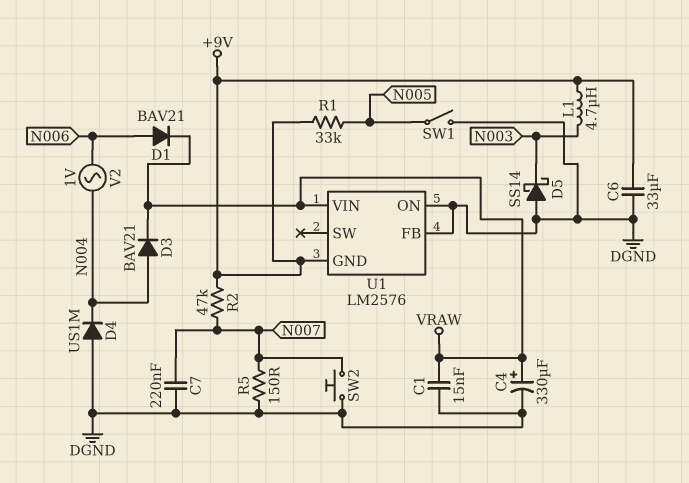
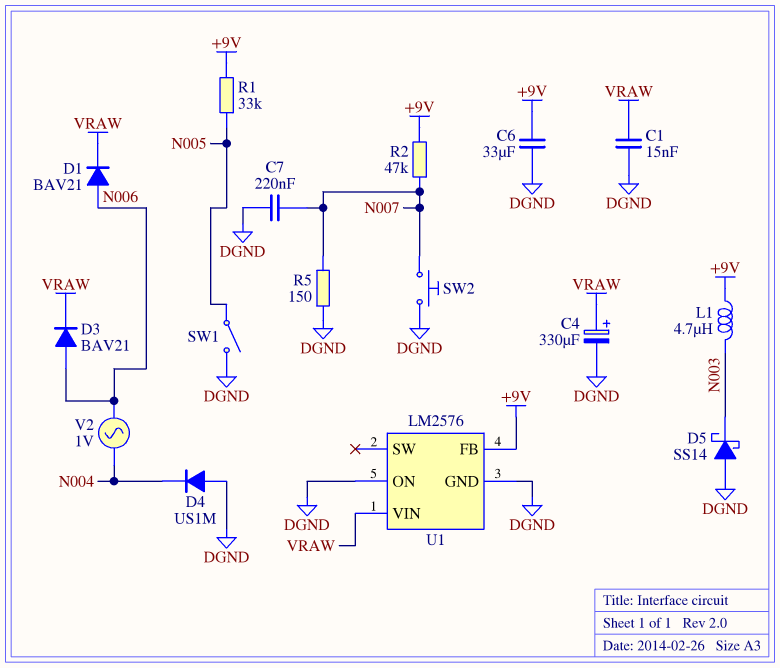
D3: diode BAV21 (A N004, K VRAW) -> diode BAV21 (A N006, K VRAW)
U1 pin FB: DGND -> +9V
U1 pin GND: +9V -> DGND

